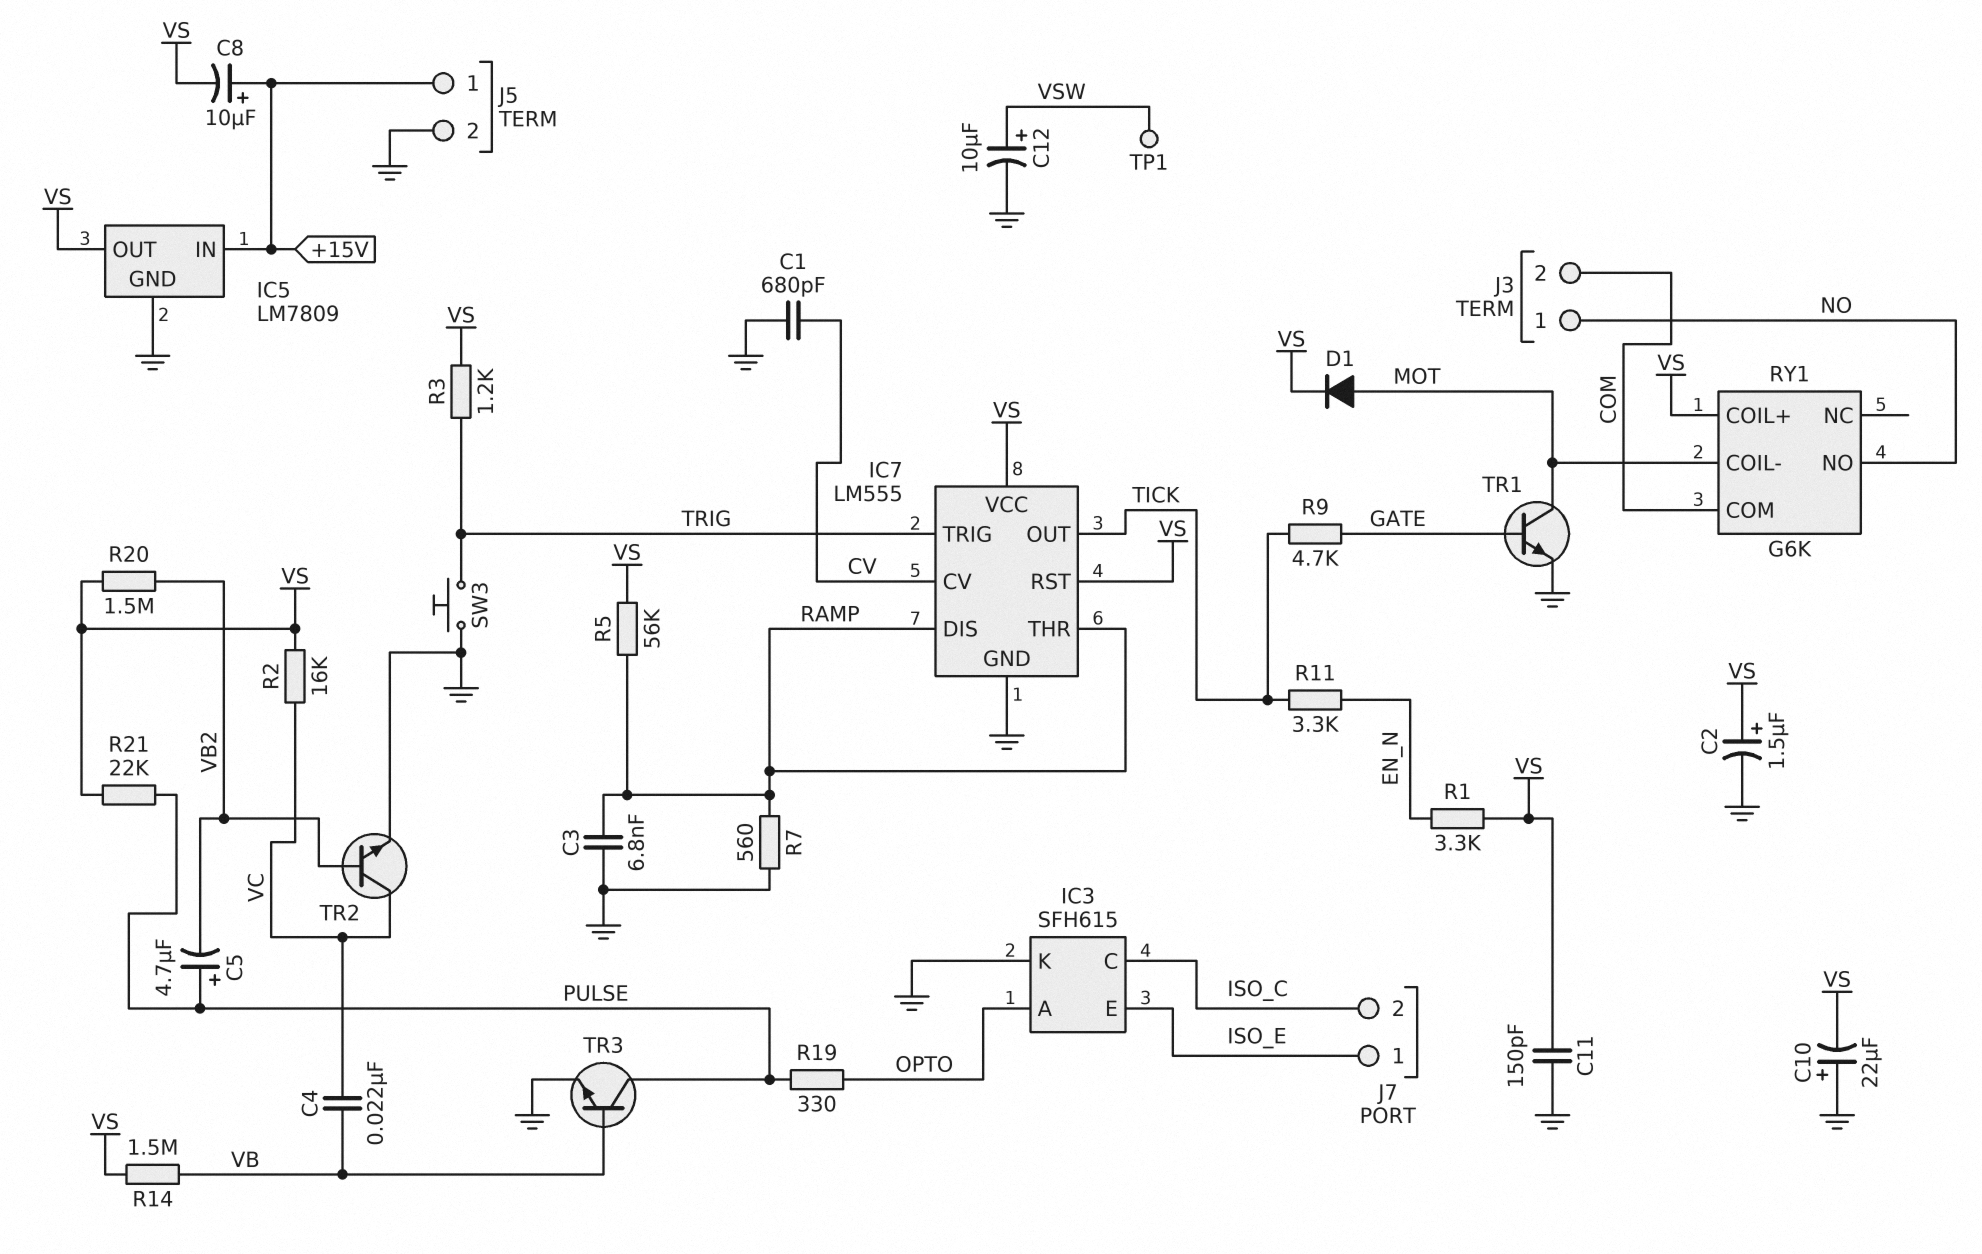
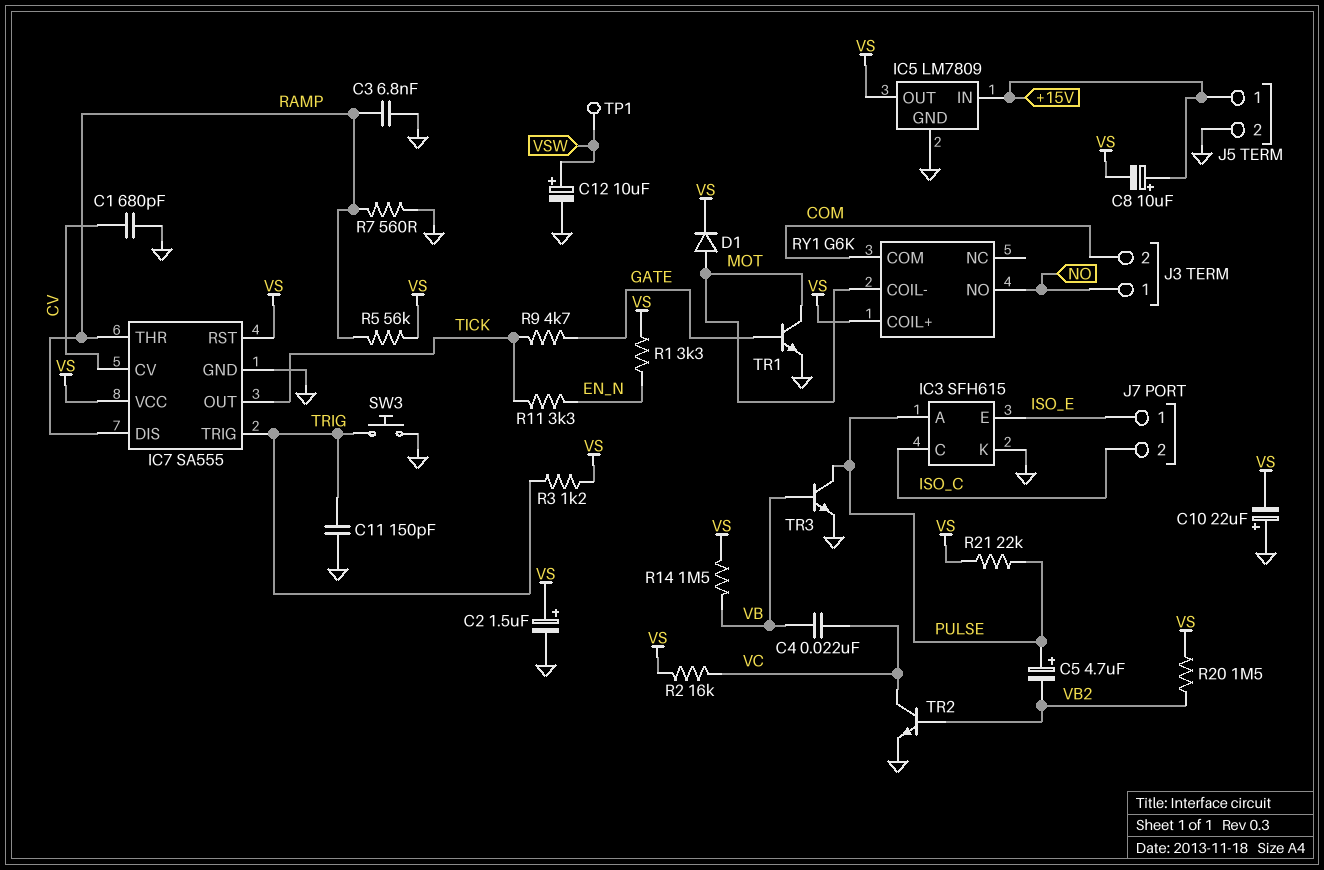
C11: 150pF (GND, VS) -> 150pF (GND, TRIG)
IC3 pin A: OPTO -> PULSE
IC7: LM555 -> SA555
R19: 330 (OPTO, PULSE) -> none

